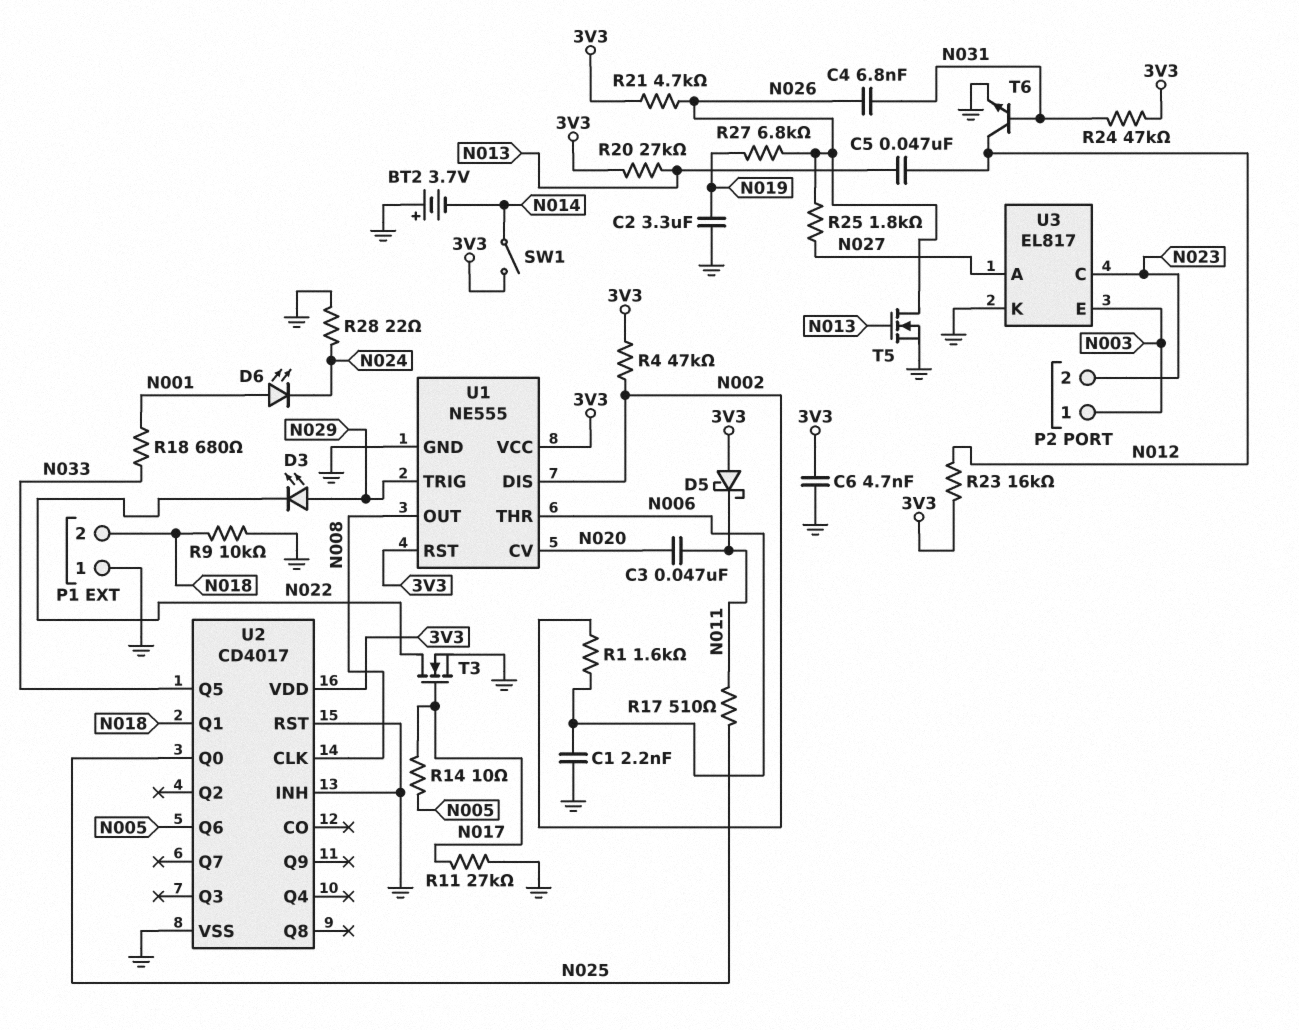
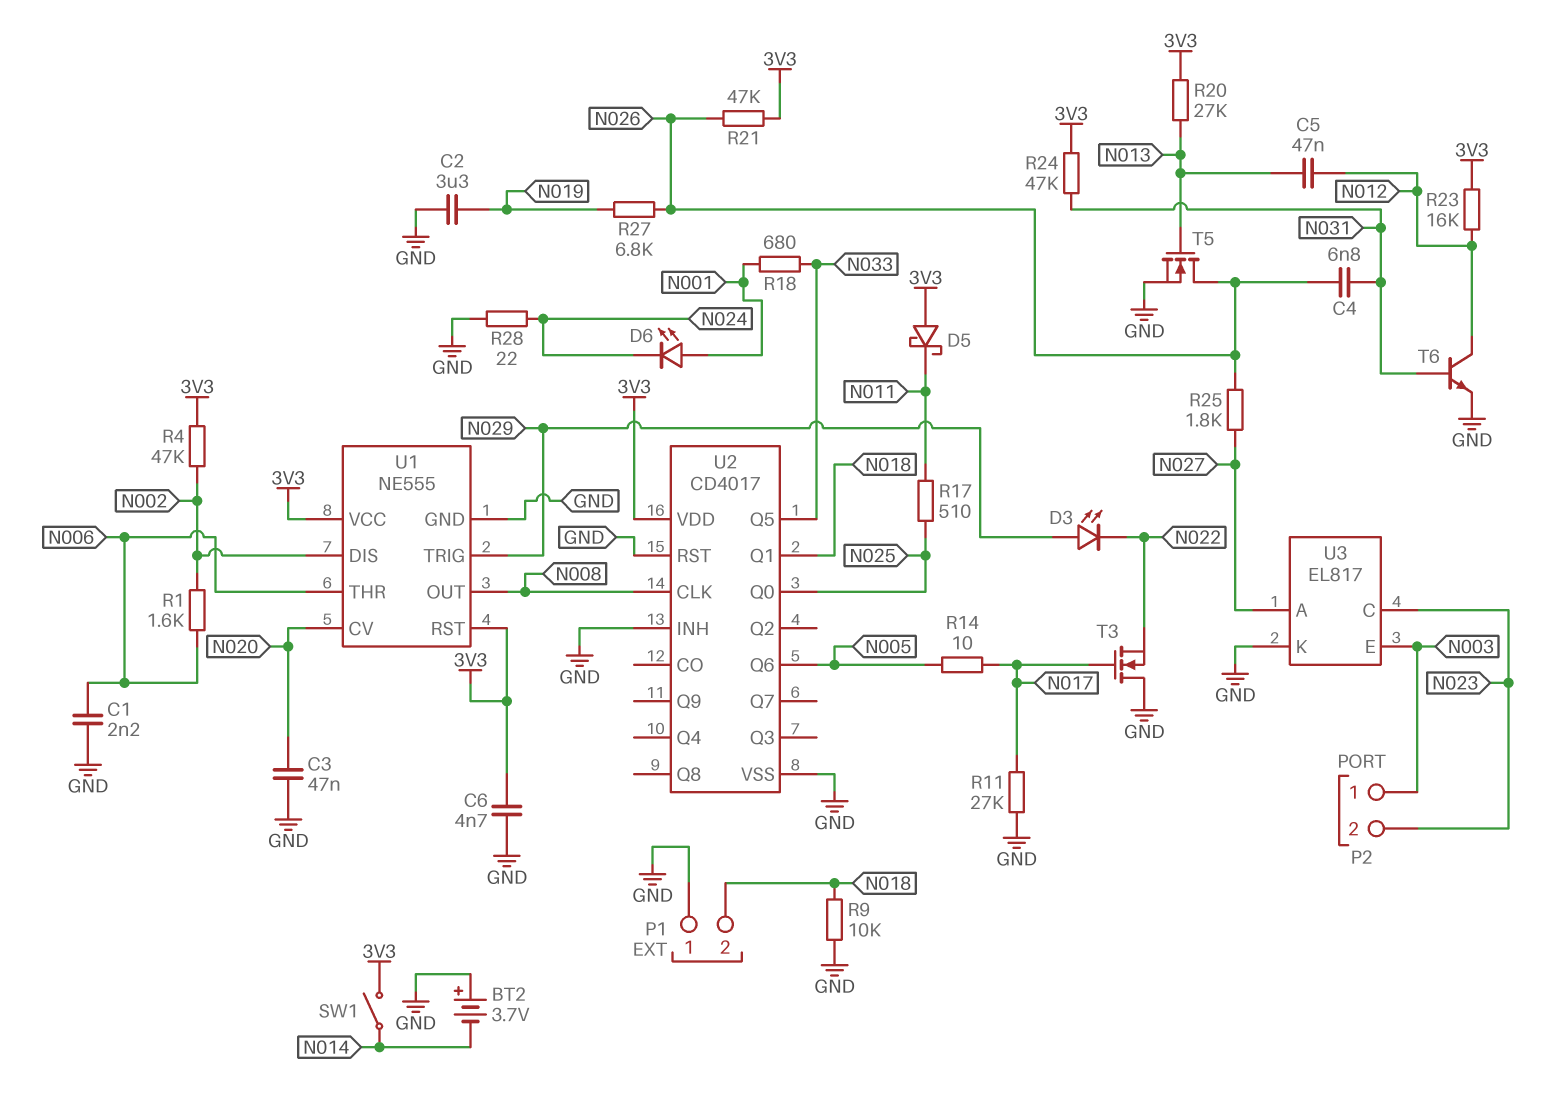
C3: 47nF (N011, N020) -> 47nF (GND, N020)
R21: 4.7k (3V3, N026) -> 47k (3V3, N026)
T3: NMOS (G N017, D N022, S GND) -> NMOS (G N017, D GND, S N022)

